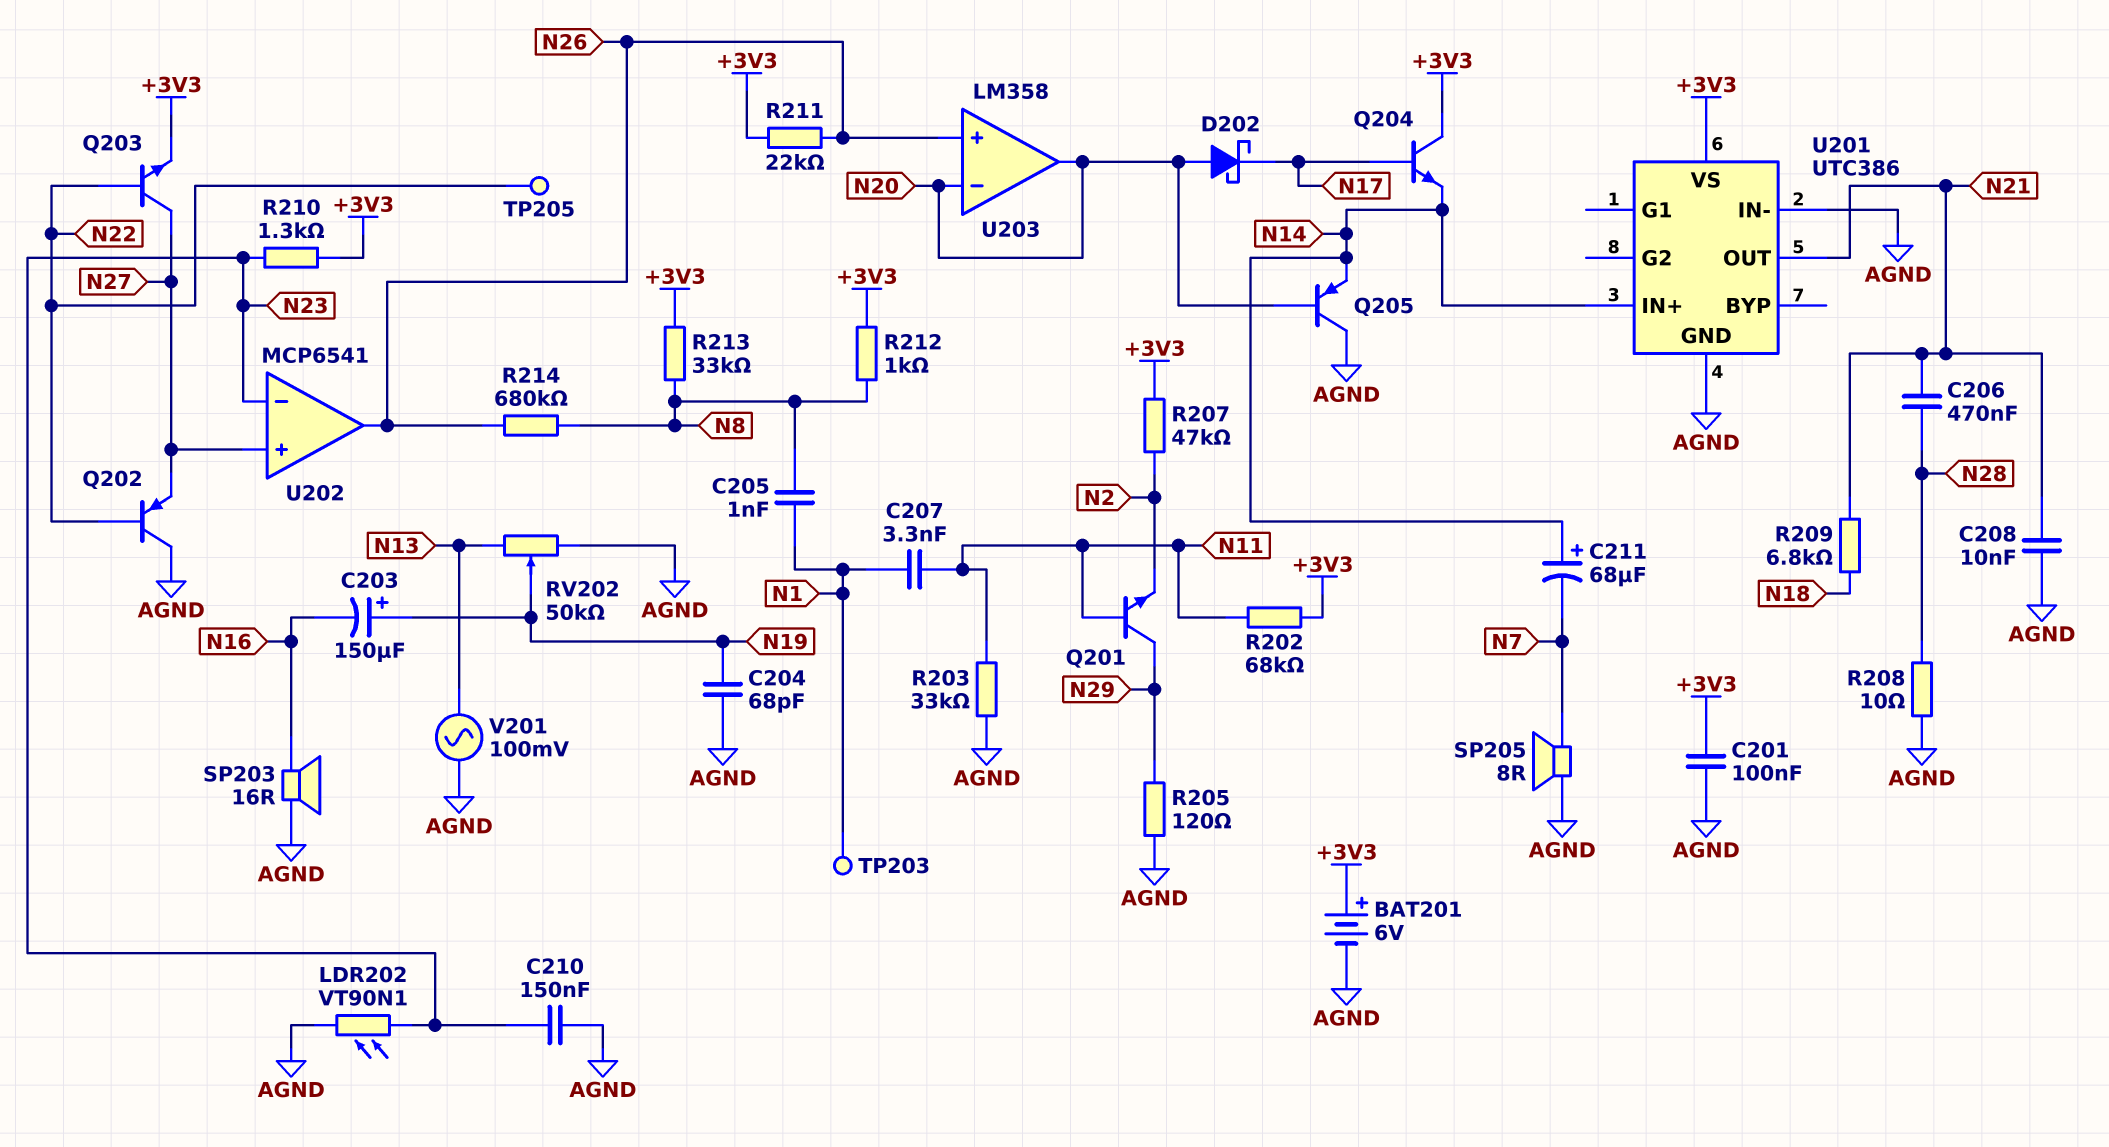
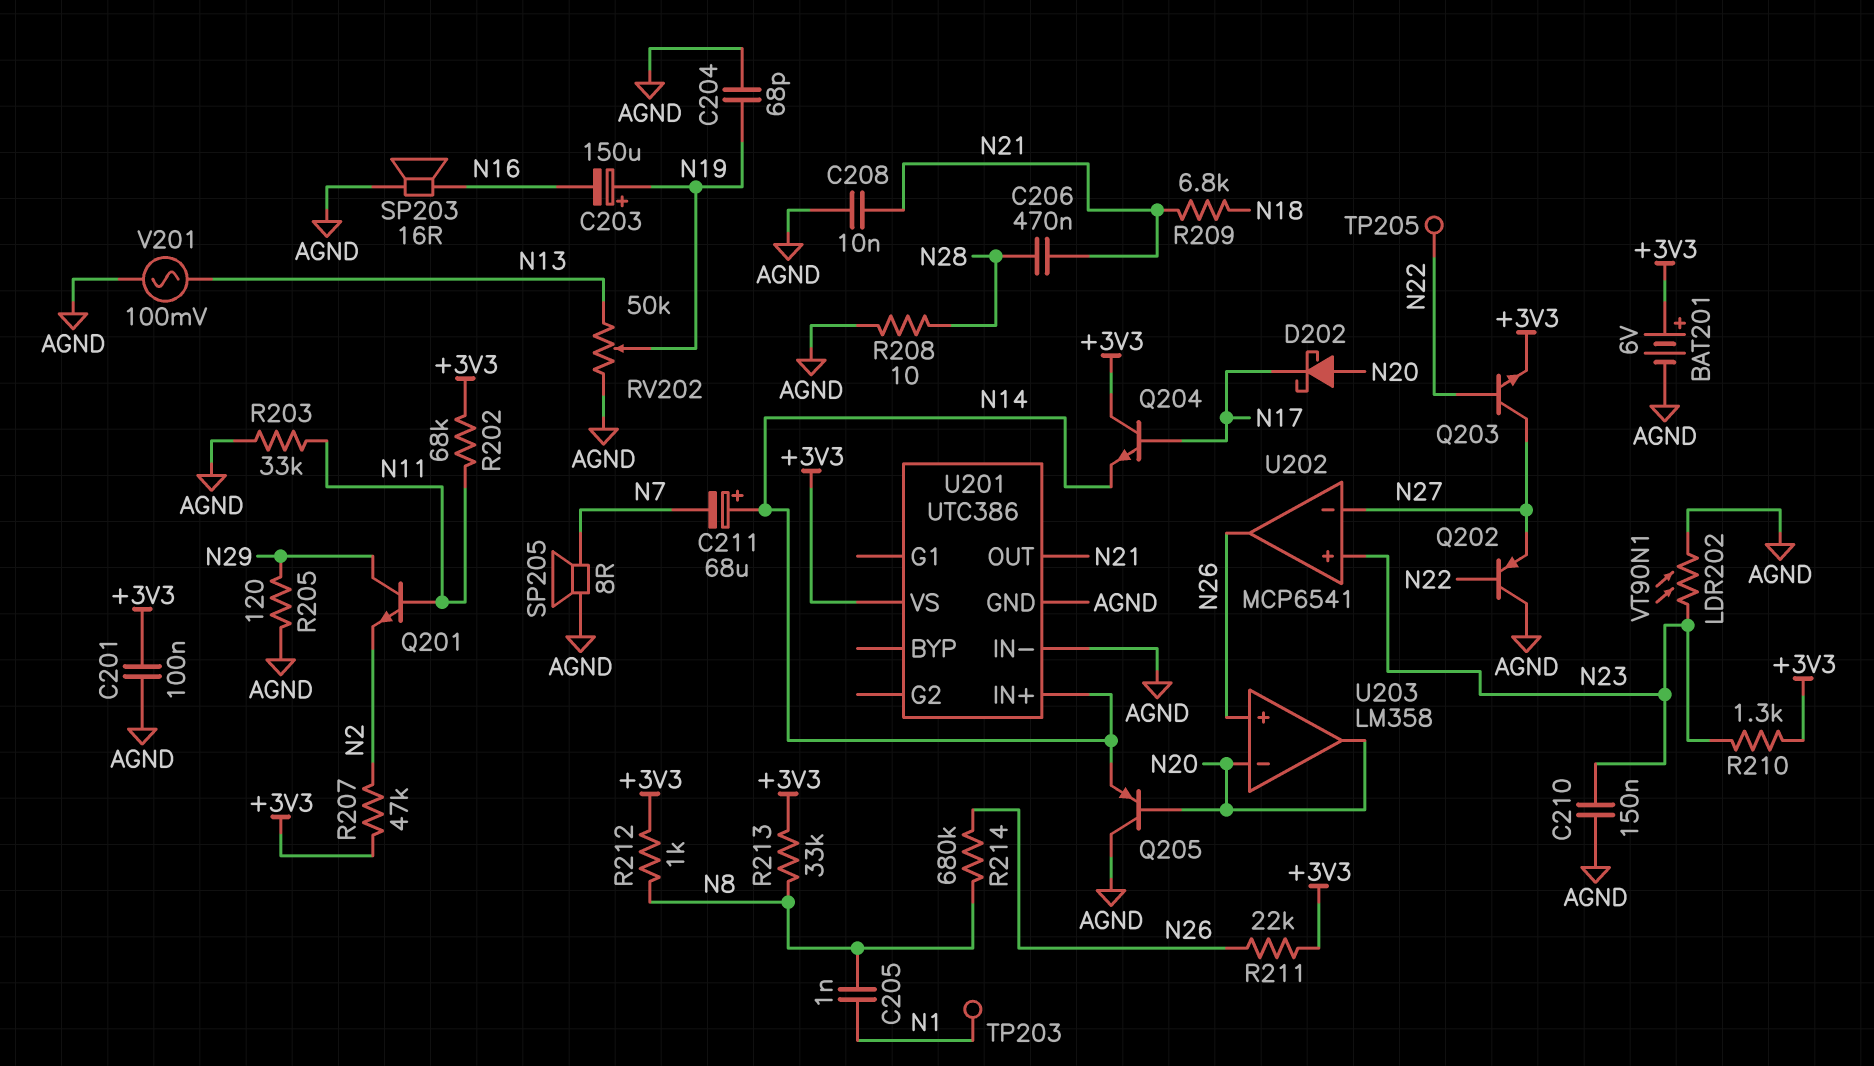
C207: 3.3nF (N1, N11) -> none
U202 pin in+: N27 -> N23
U202 pin in-: N23 -> N27

